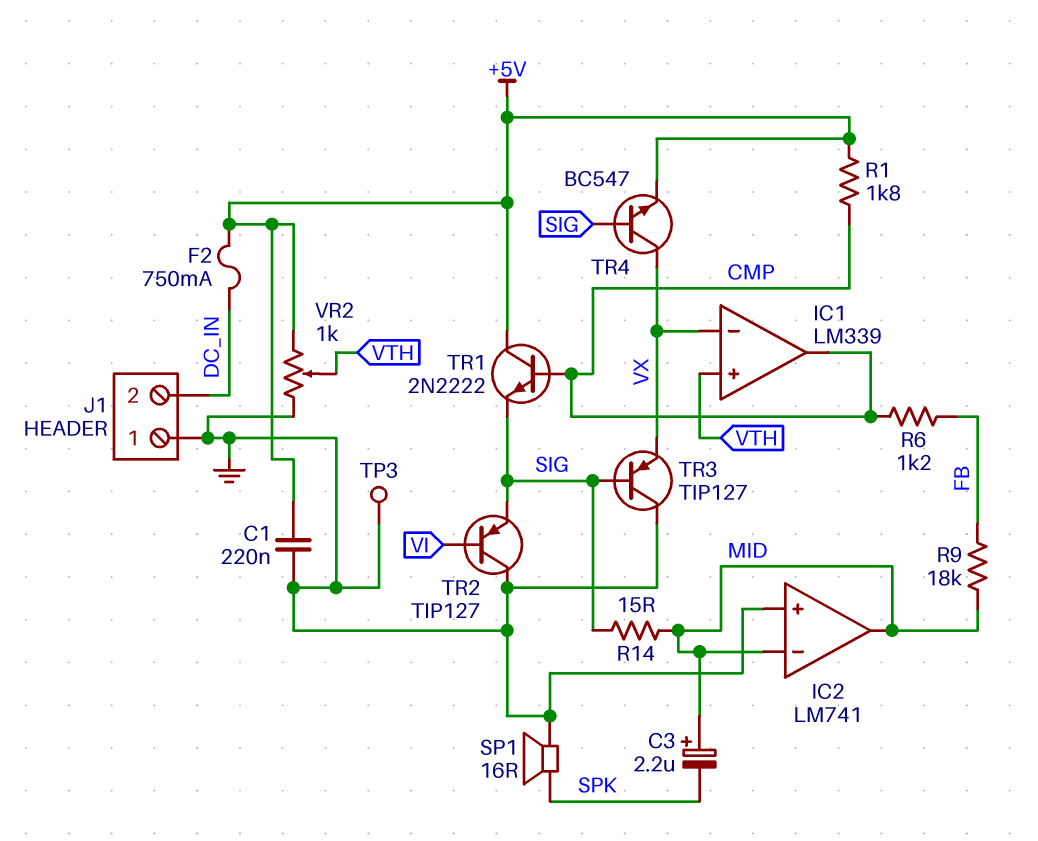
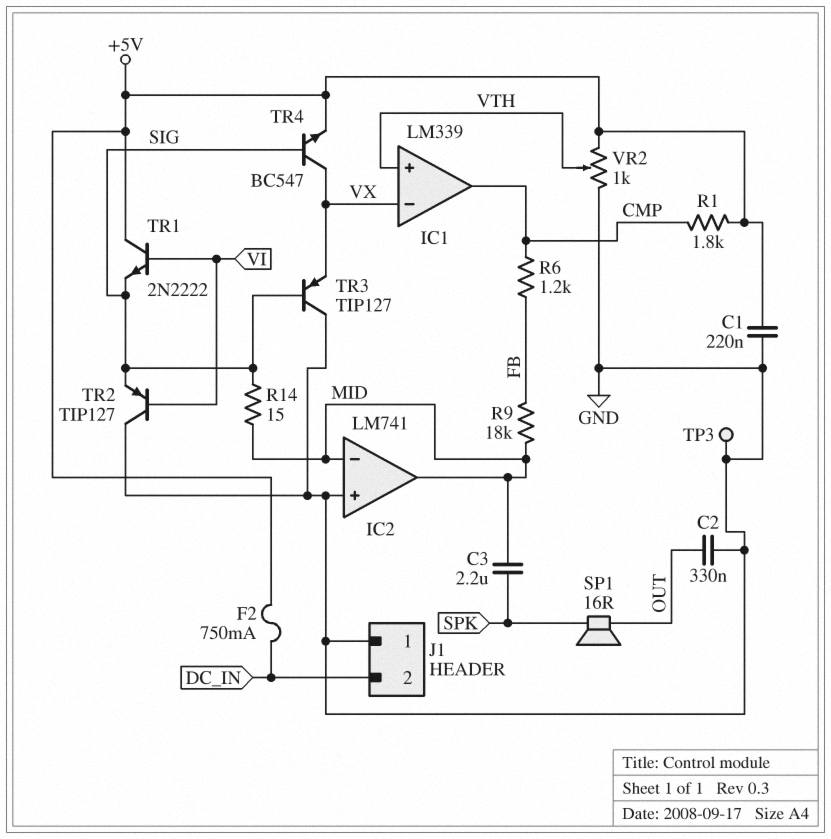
C2: none -> 330nF (GND, OUT)
C3: 2.2uF (plus MID, minus SPK) -> 2.2uF (MID, SPK)
SP1: speaker 16R (GND, SPK) -> speaker 16R (OUT, SPK)
TR1: NPN 2N2222 (B CMP, C +5V, E SIG) -> NPN 2N2222 (B VI, C +5V, E SIG)

